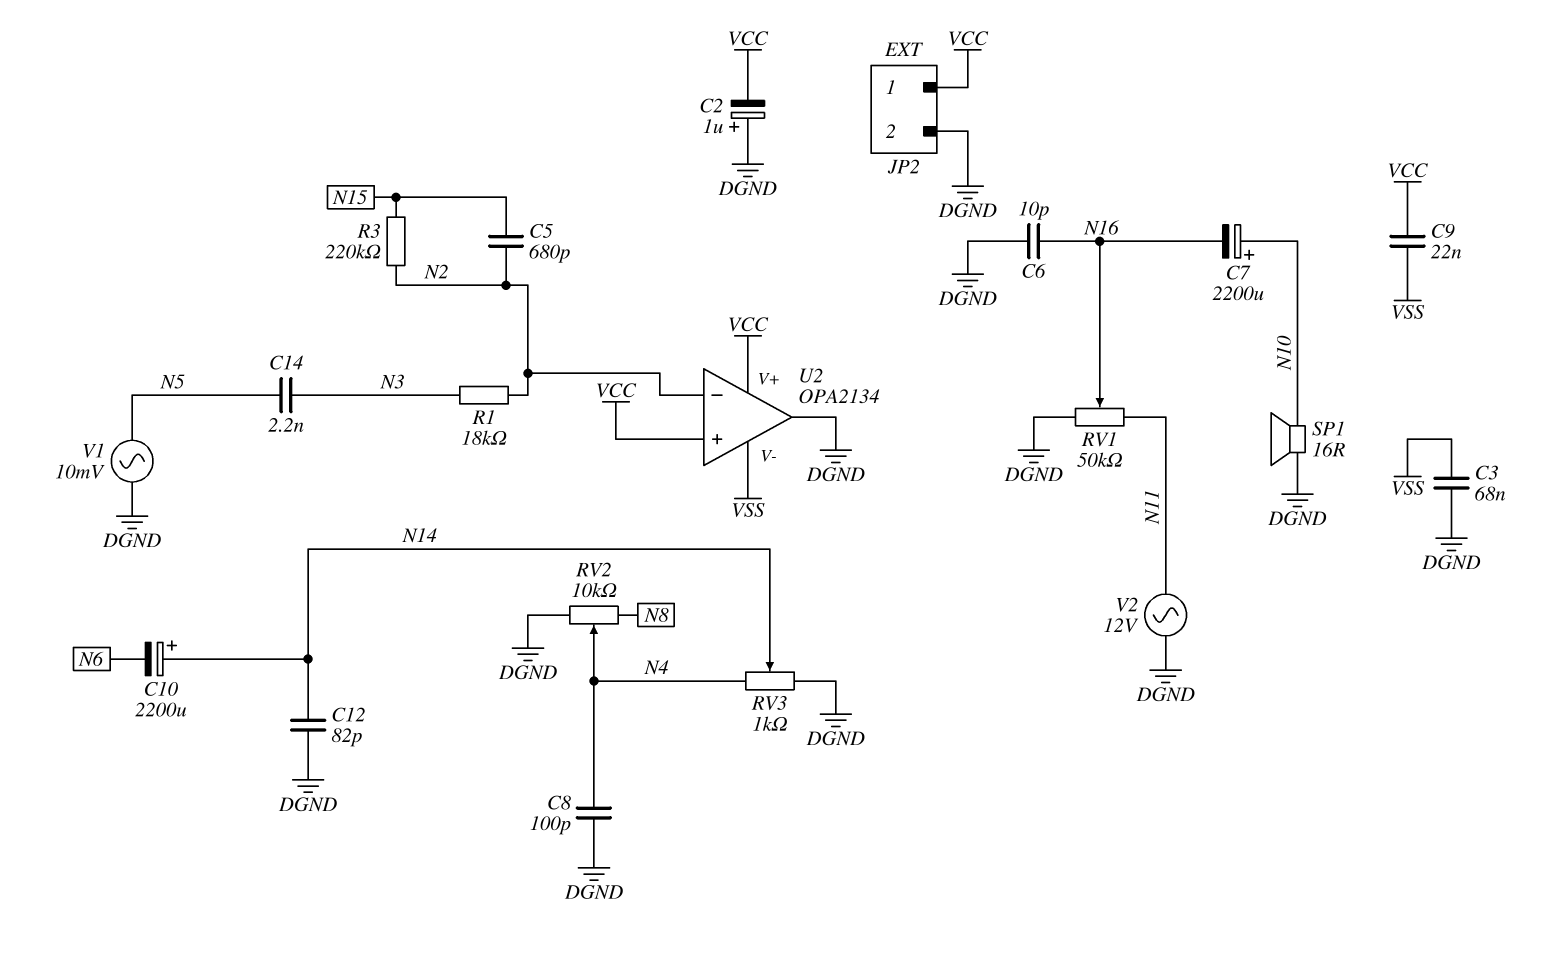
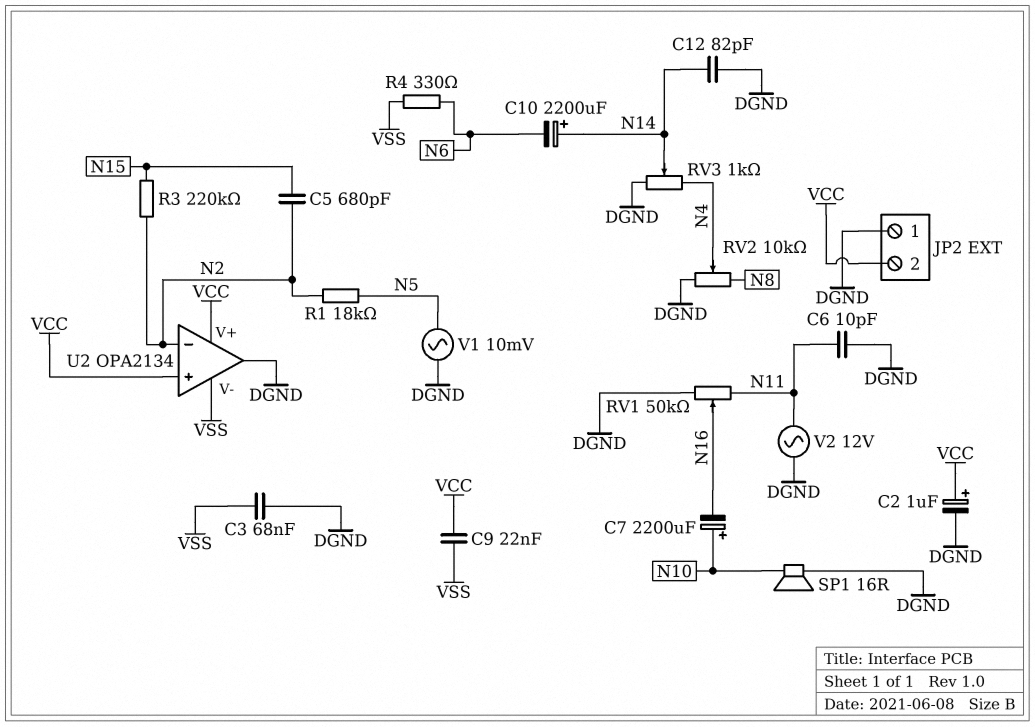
C2: 1uF (plus DGND, minus VCC) -> 1uF (plus VCC, minus DGND)
C6: 10pF (DGND, N16) -> 10pF (DGND, N11)
C8: 100pF (DGND, N4) -> none
C14: 2.2nF (N3, N5) -> none
JP2 pin 1: VCC -> DGND
JP2 pin 2: DGND -> VCC
R1: 18k (N2, N3) -> 18k (N2, N5)
R4: none -> 330 (N6, VSS)

